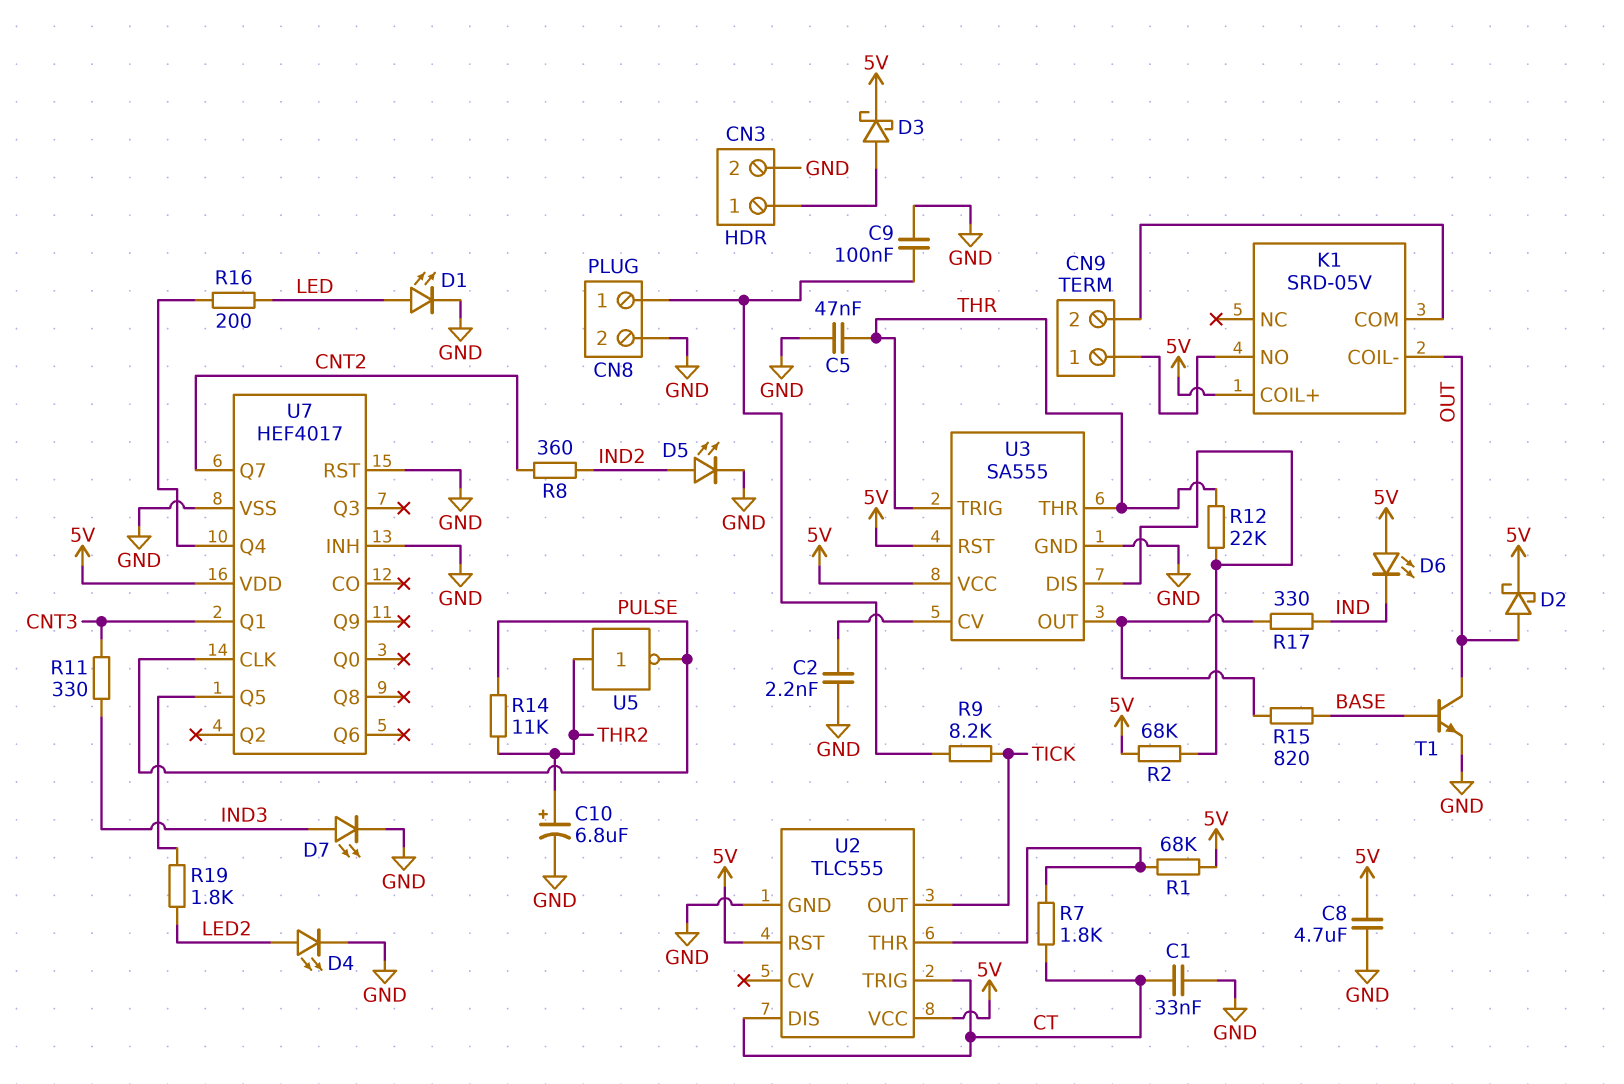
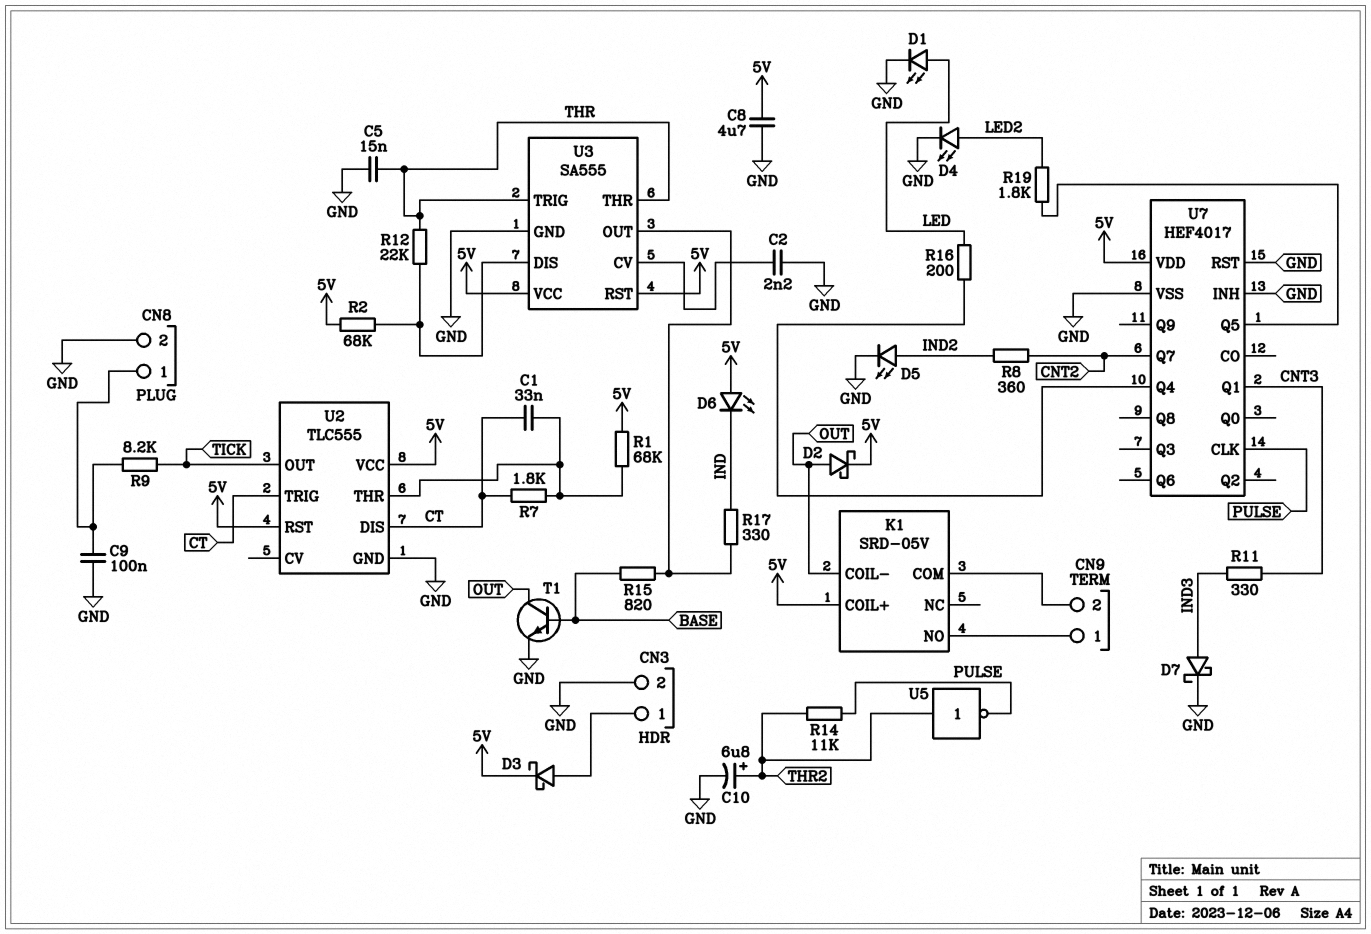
C1: 33nF (CT, GND) -> 33nF (CT, U2/THR)
C5: 47nF (GND, THR) -> 15nF (GND, THR)
D7: LED (A IND3, K GND) -> schottky (A IND3, K GND)

